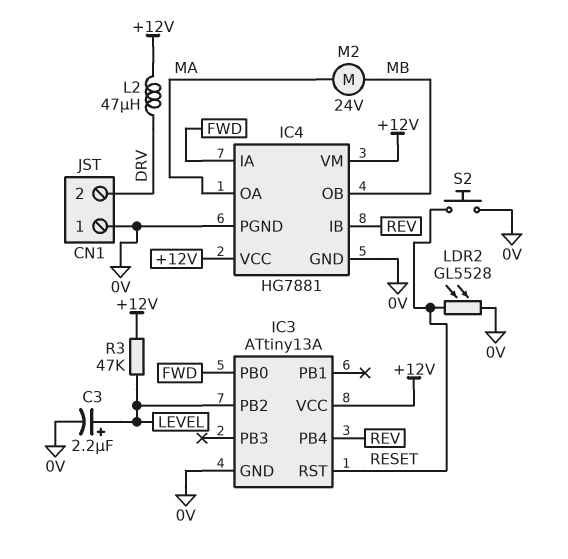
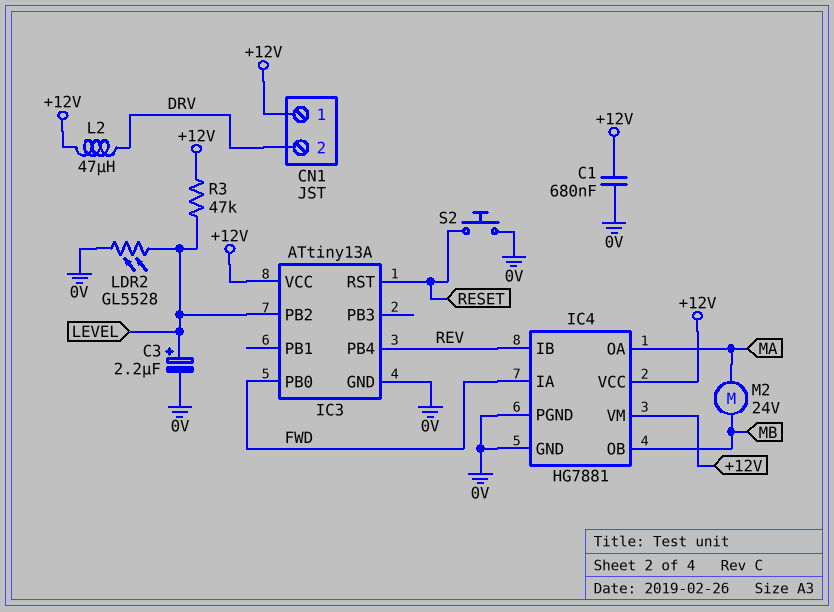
C1: none -> 680nF (+12V, 0V)
CN1 pin 1: 0V -> +12V
LDR2: GL5528 (0V, RESET) -> GL5528 (0V, LEVEL)

